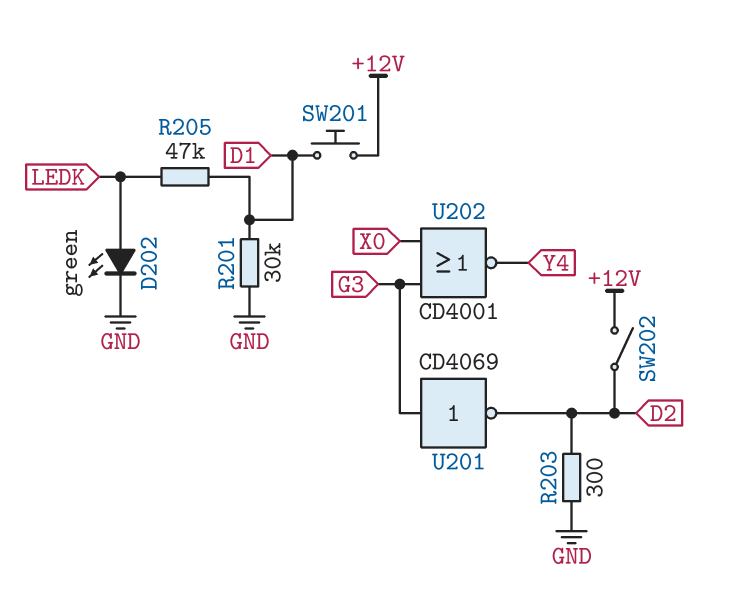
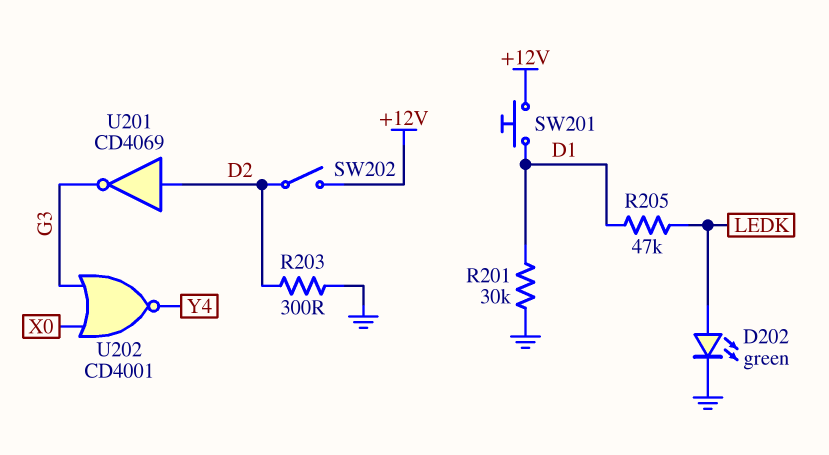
U201: NOT CD4069 (in G3, out D2) -> NOT CD4069 (in D2, out G3)

